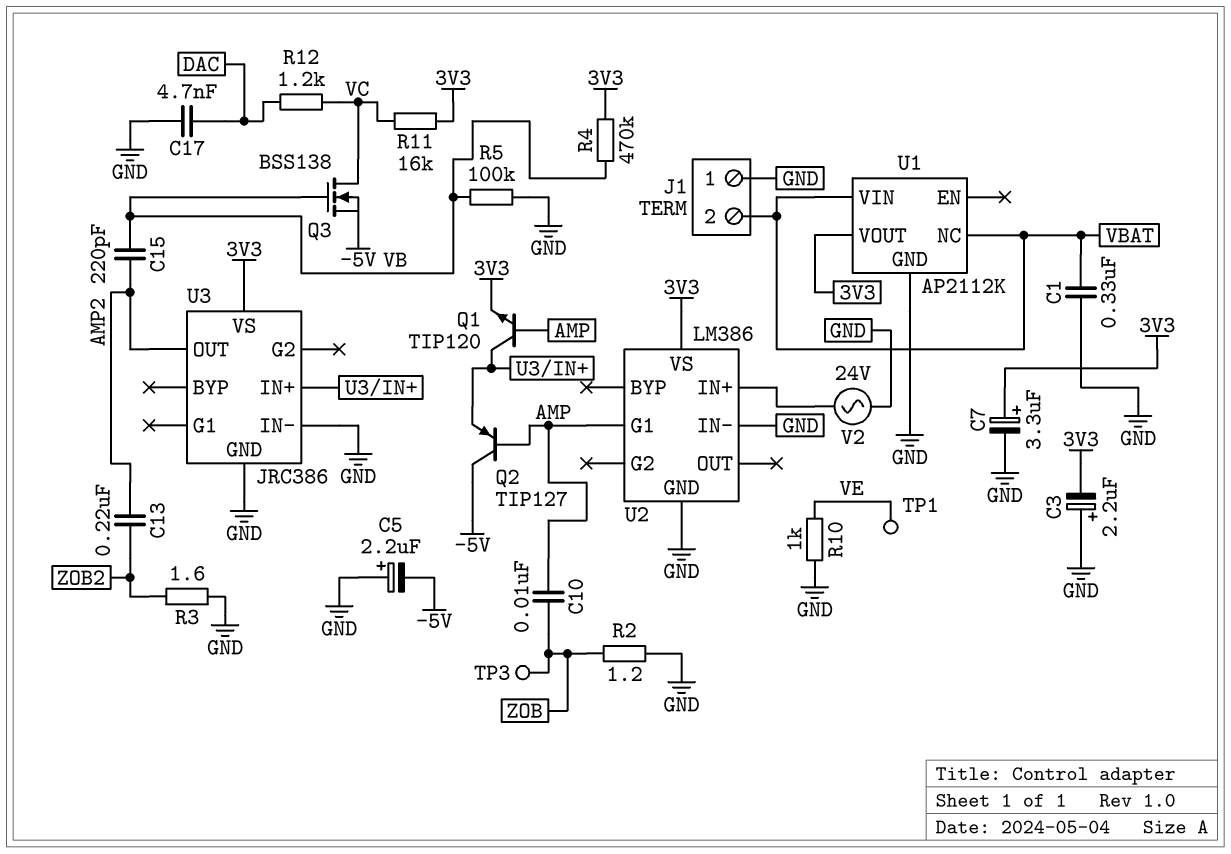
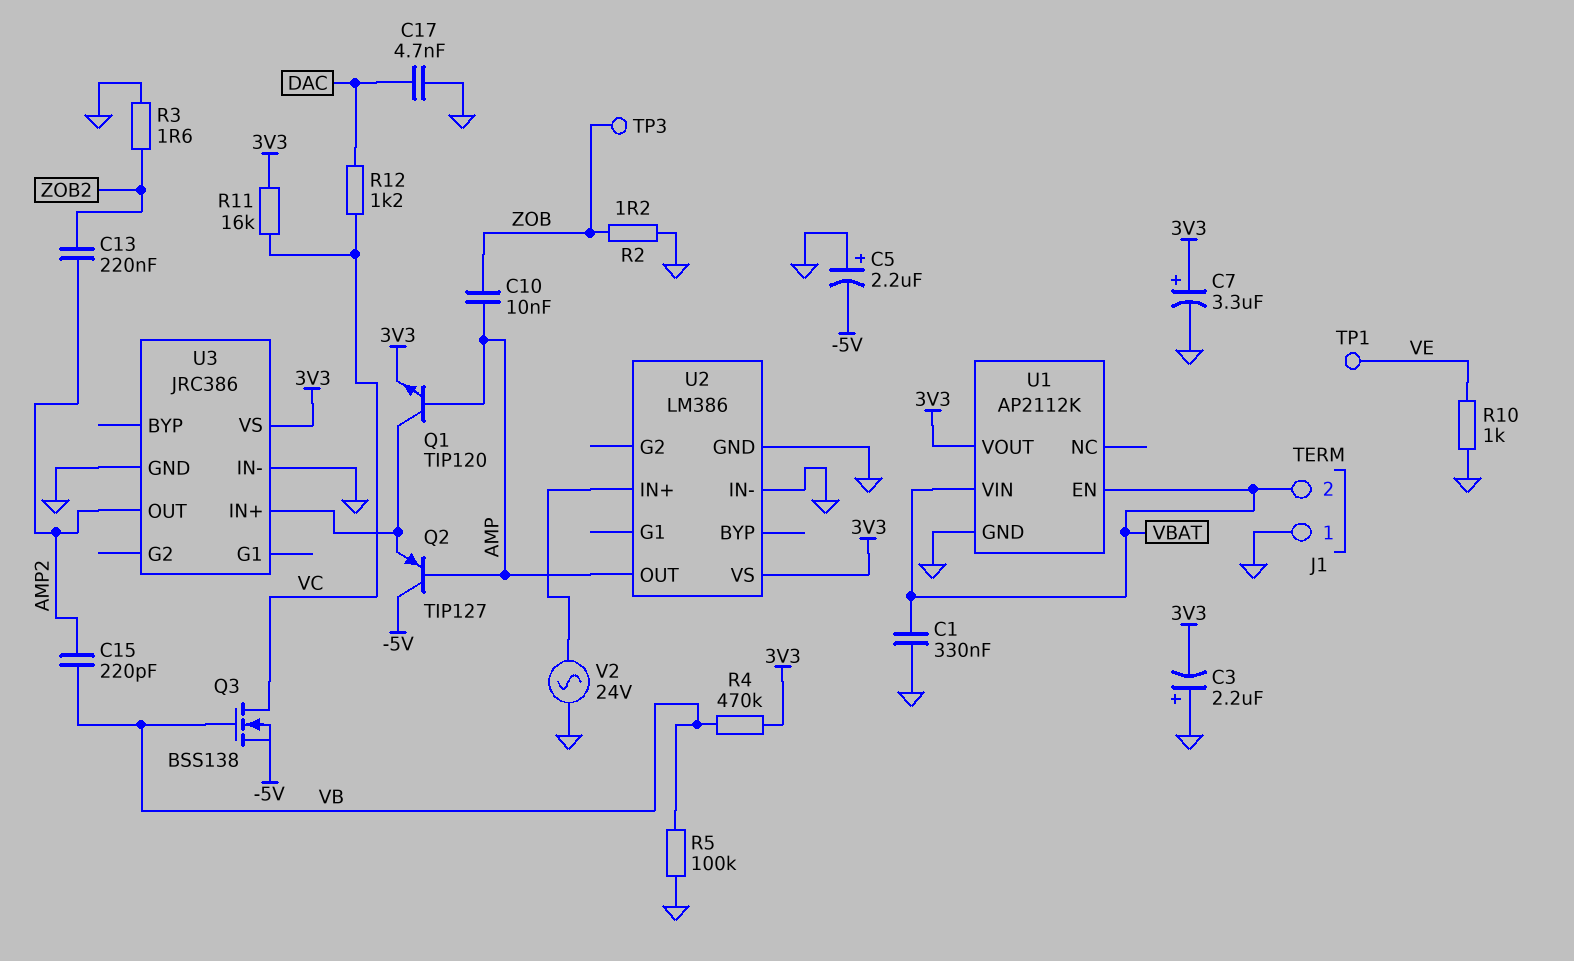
U1 pin EN: none -> VBAT
U1 pin NC: VBAT -> none
U2 pin G1: AMP -> none
U2 pin OUT: none -> AMP

